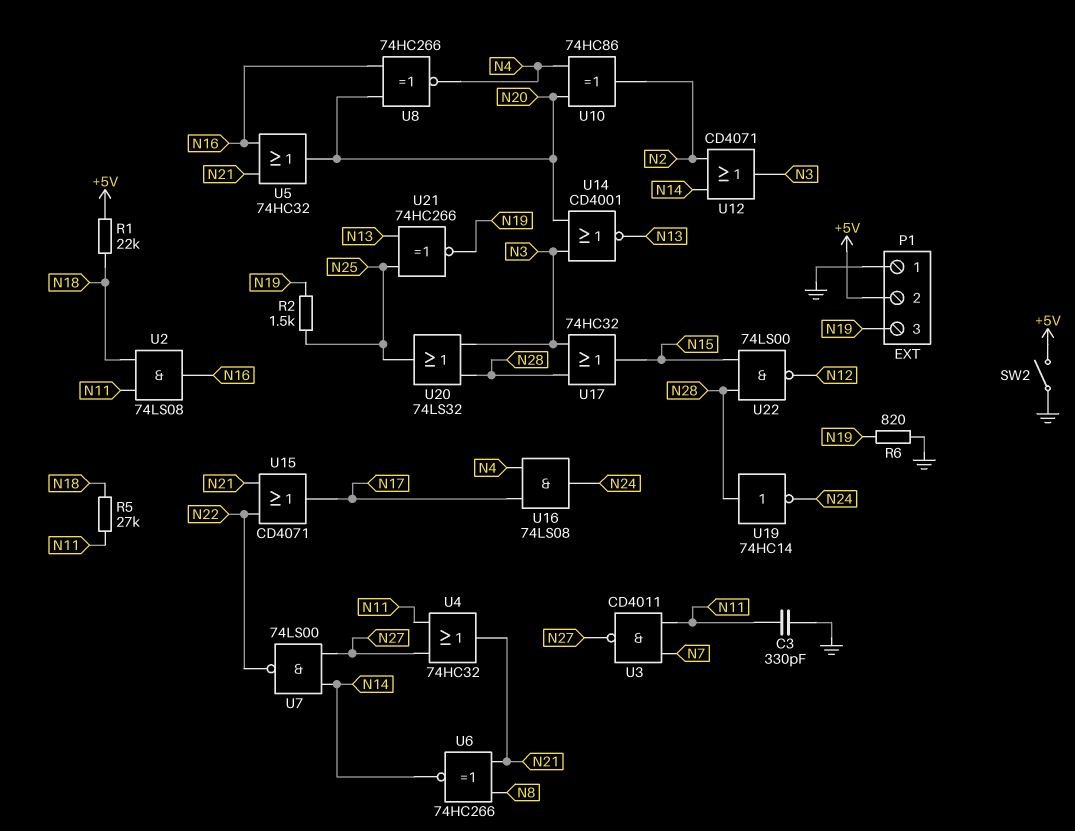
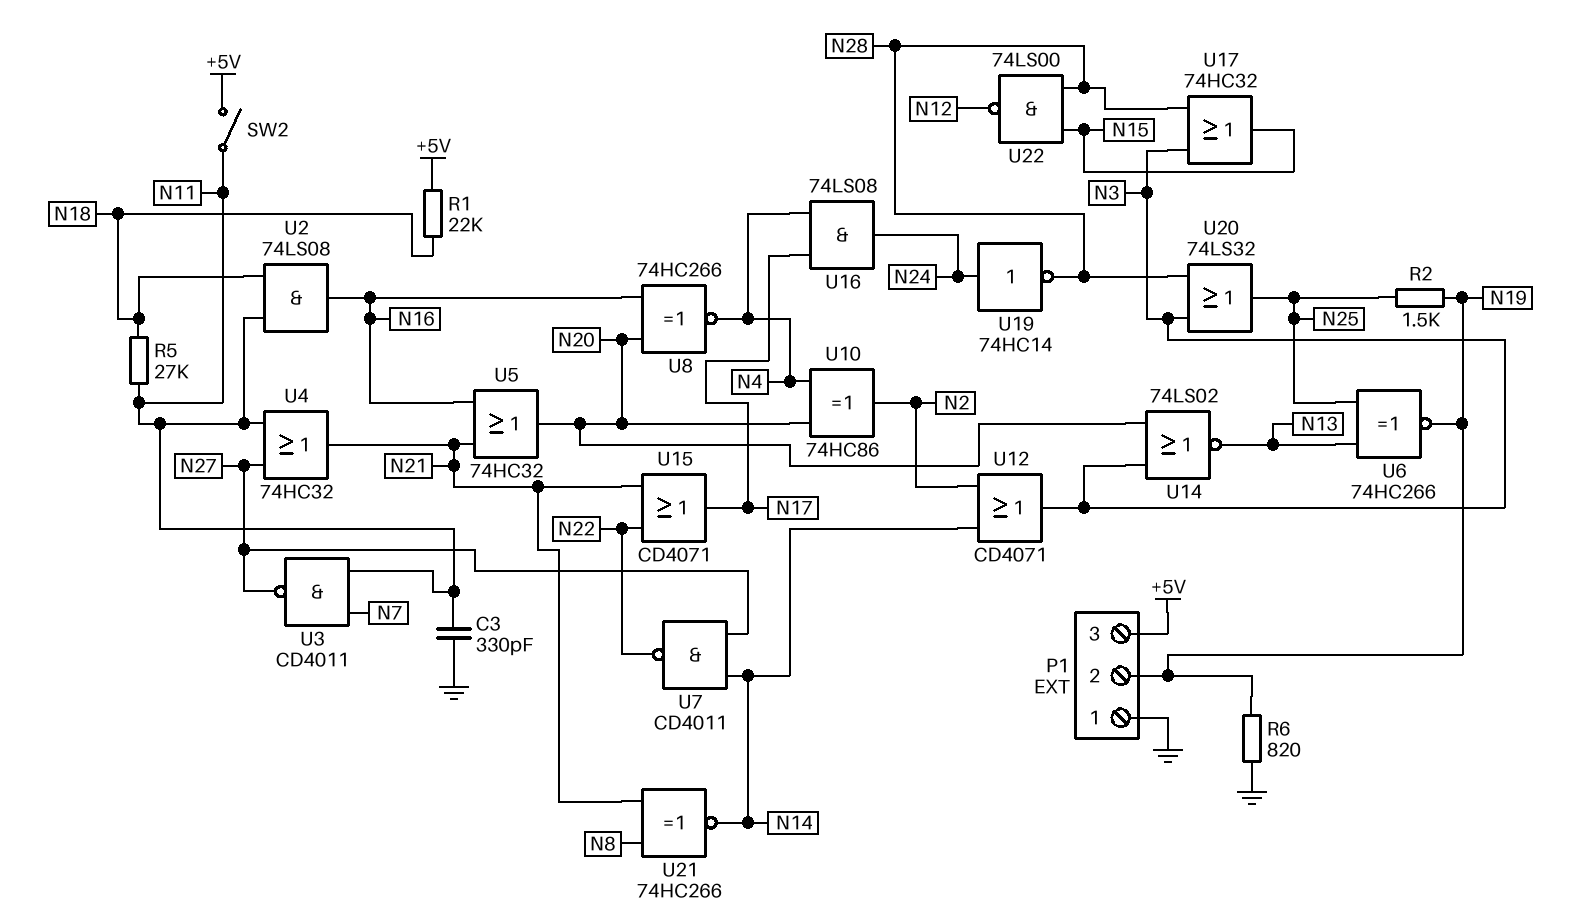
P1 pin 2: +5V -> N19
P1 pin 3: N19 -> +5V
SW2: switch (+5V, GND) -> switch (+5V, N11)
U6: XNOR 74HC266 (in N8, in N21, out N14) -> XNOR 74HC266 (in N13, in N25, out N19)
U7: NAND 74LS00 (in N14, in N27, out N22) -> NAND CD4011 (in N14, in N27, out N22)
U14: NOR CD4001 (in N3, in N20, out N13) -> NOR 74LS02 (in N3, in N20, out N13)
U19: NOT 74HC14 (in N28, out N24) -> NOT 74HC14 (in N24, out N28)
U21: XNOR 74HC266 (in N13, in N25, out N19) -> XNOR 74HC266 (in N8, in N21, out N14)

